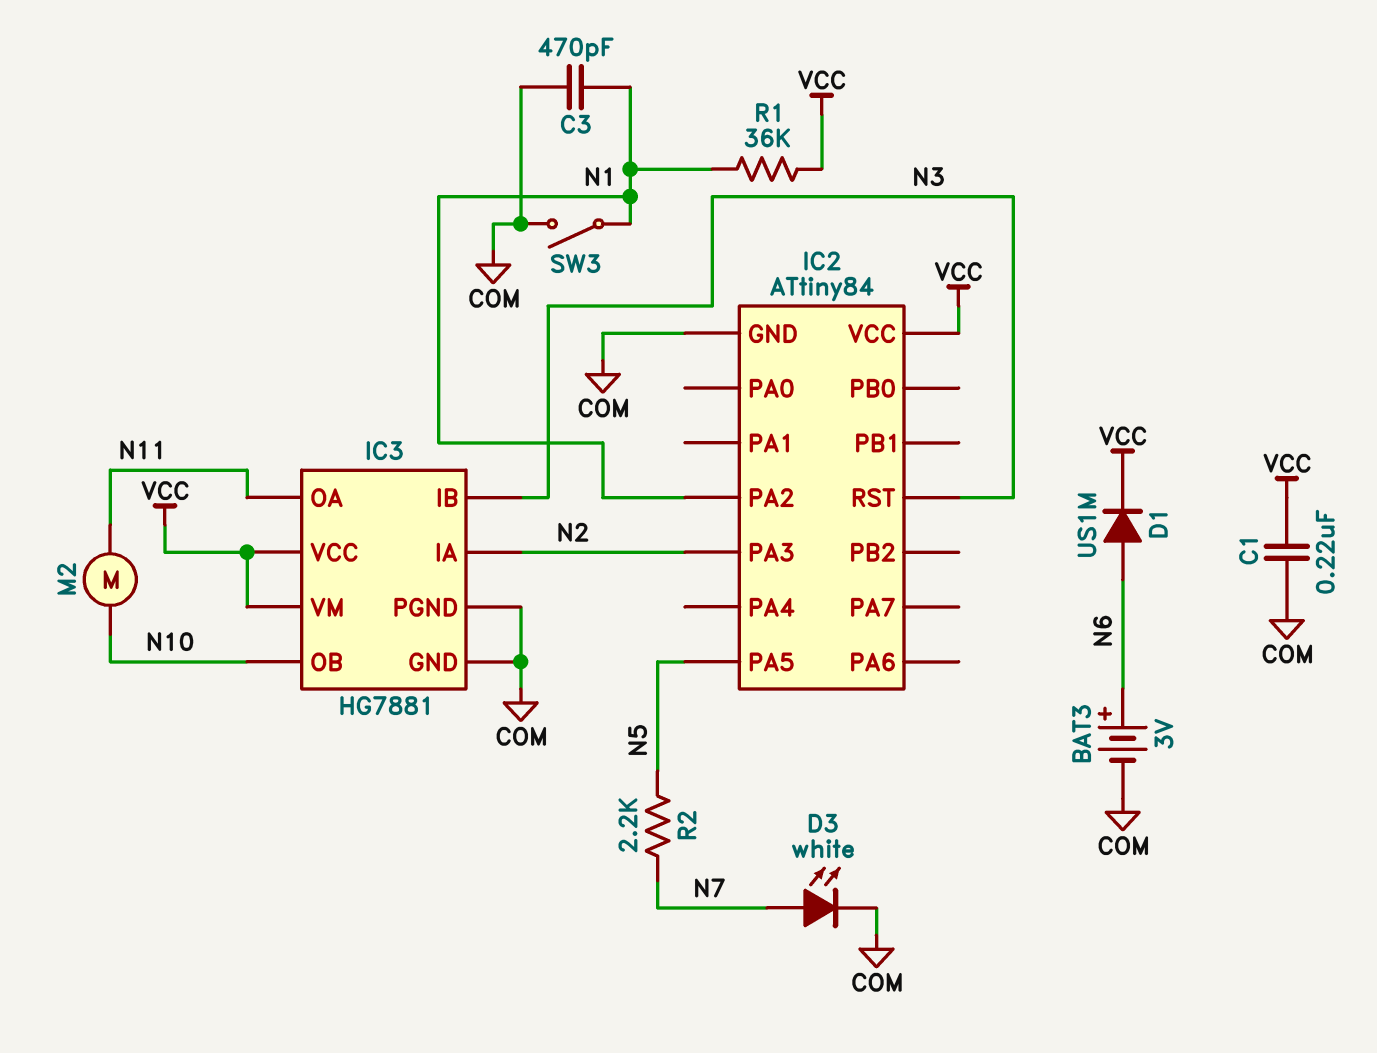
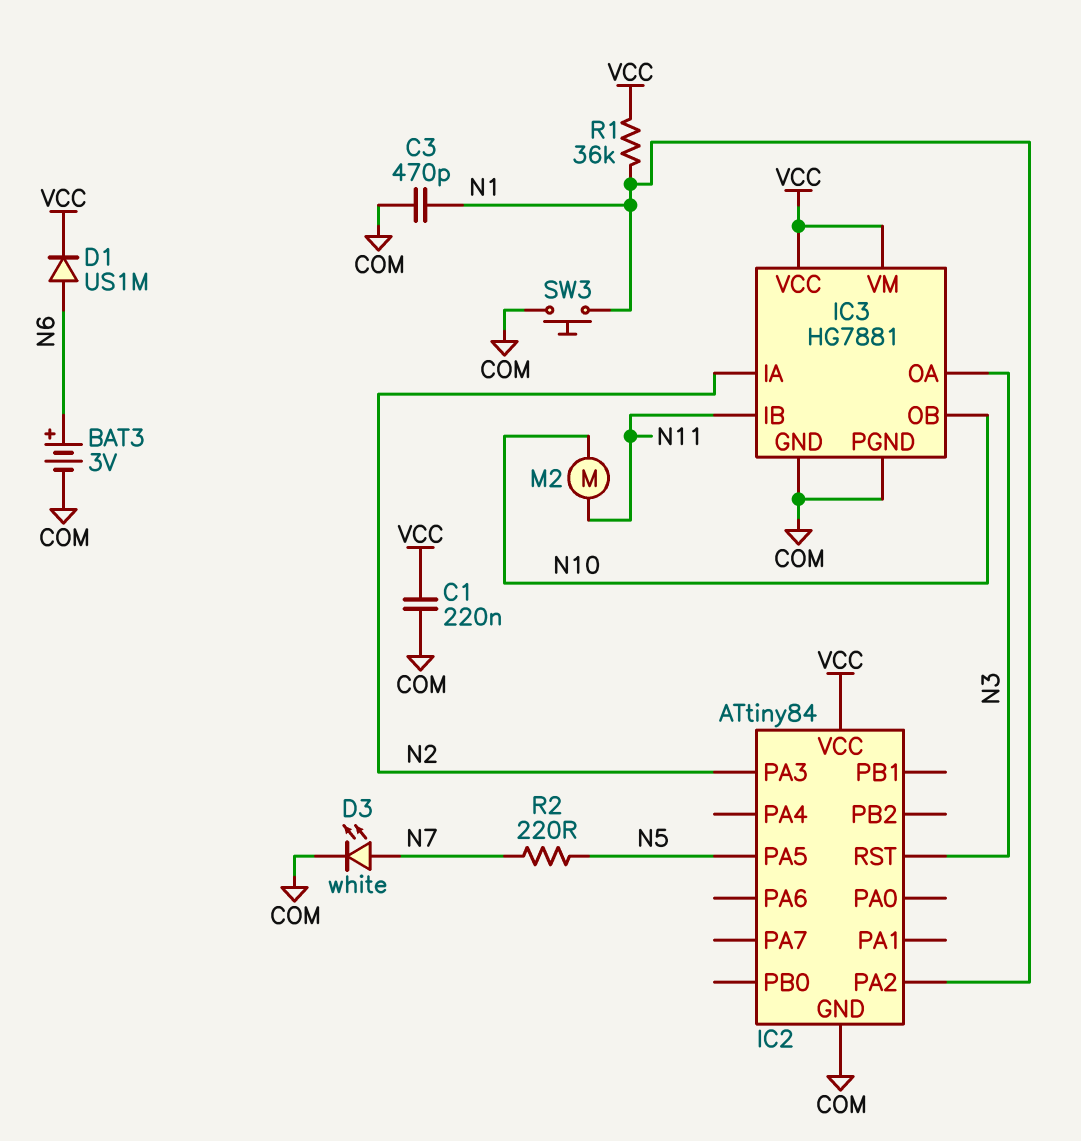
IC3 pin IB: N3 -> N11
IC3 pin OA: N11 -> N3
R2: 2.2k (N5, N7) -> 220 (N5, N7)
SW3: switch (COM, N1) -> button (COM, N1)

